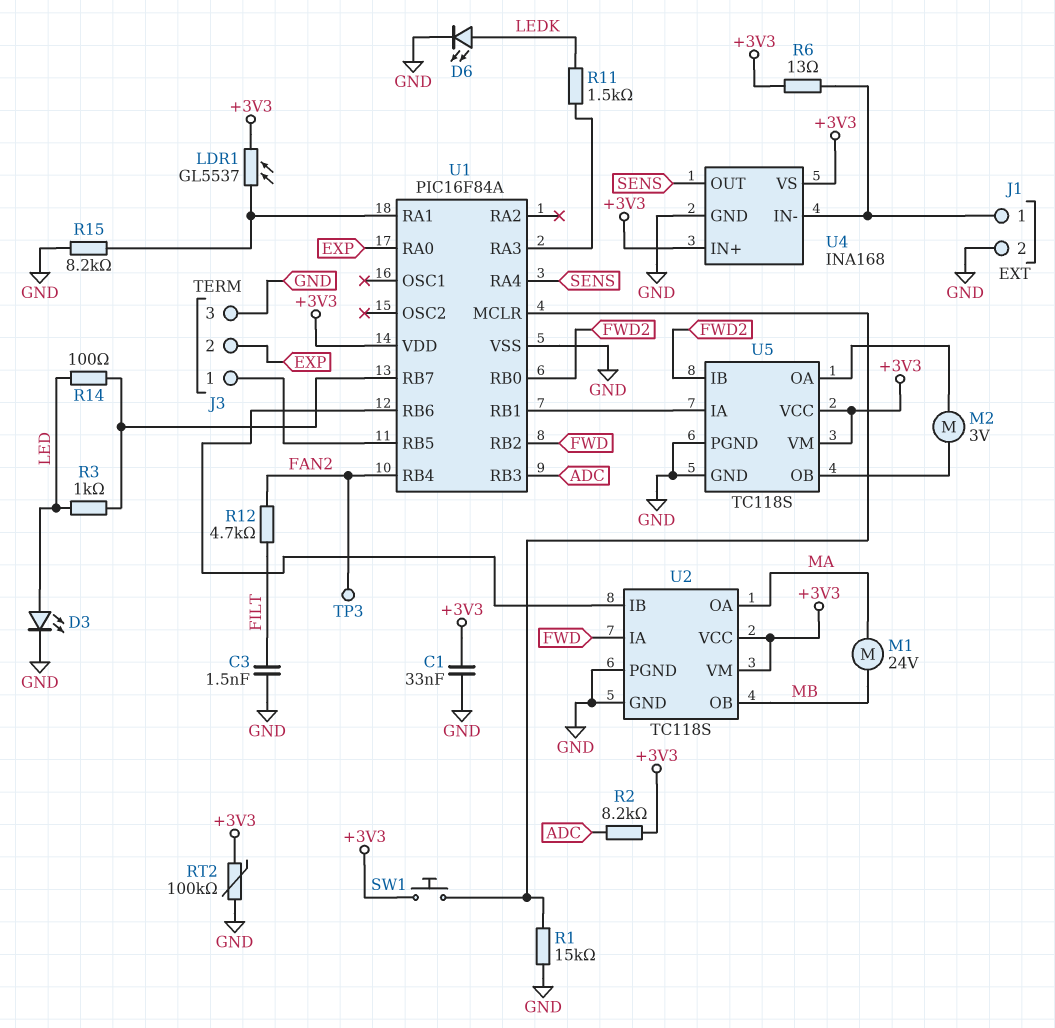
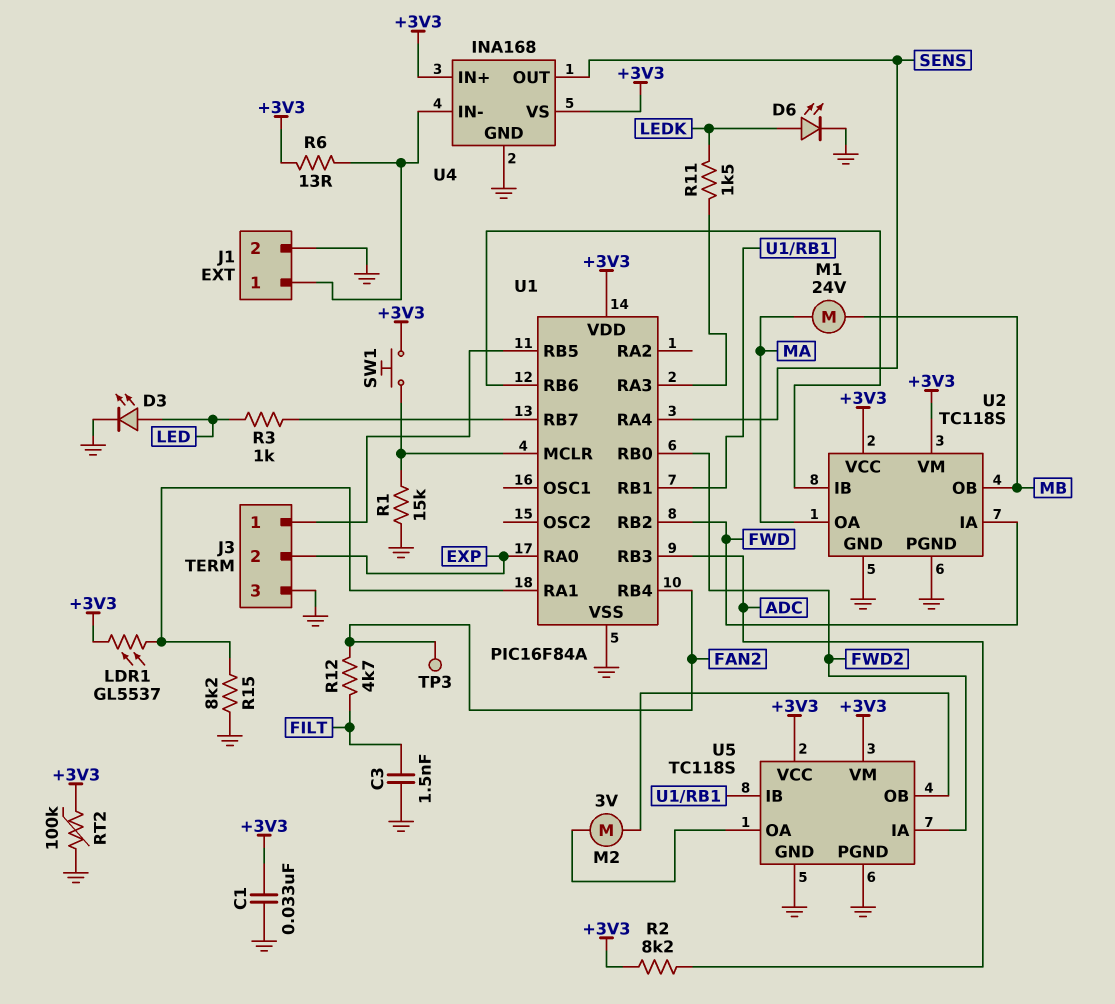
R14: 100 (LED, U1/RB7) -> none
U5 pin IA: U1/RB1 -> FWD2
U5 pin IB: FWD2 -> U1/RB1

